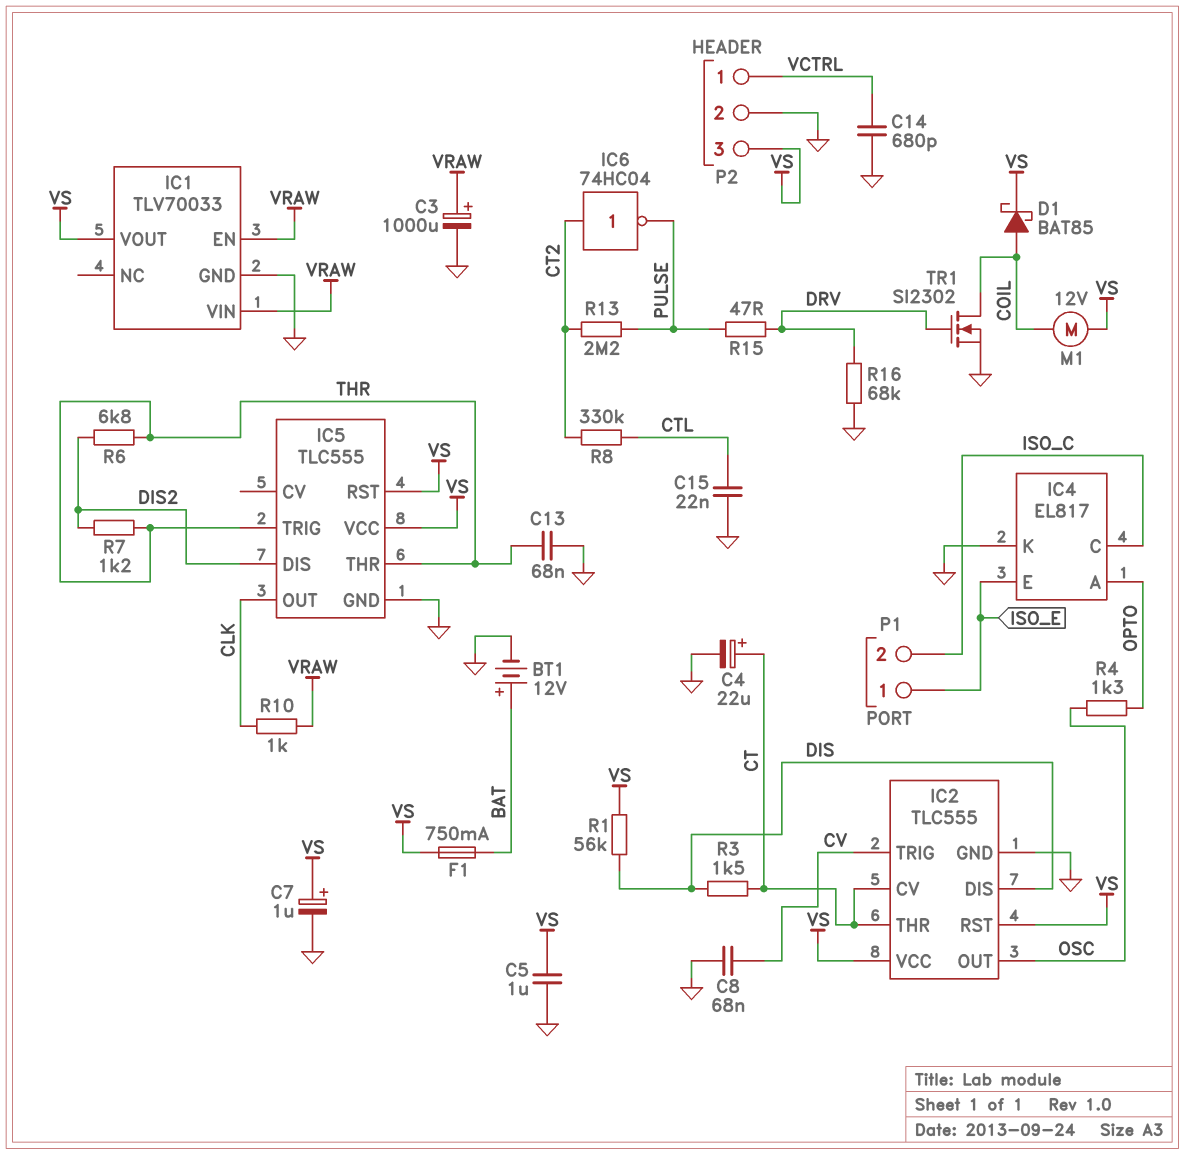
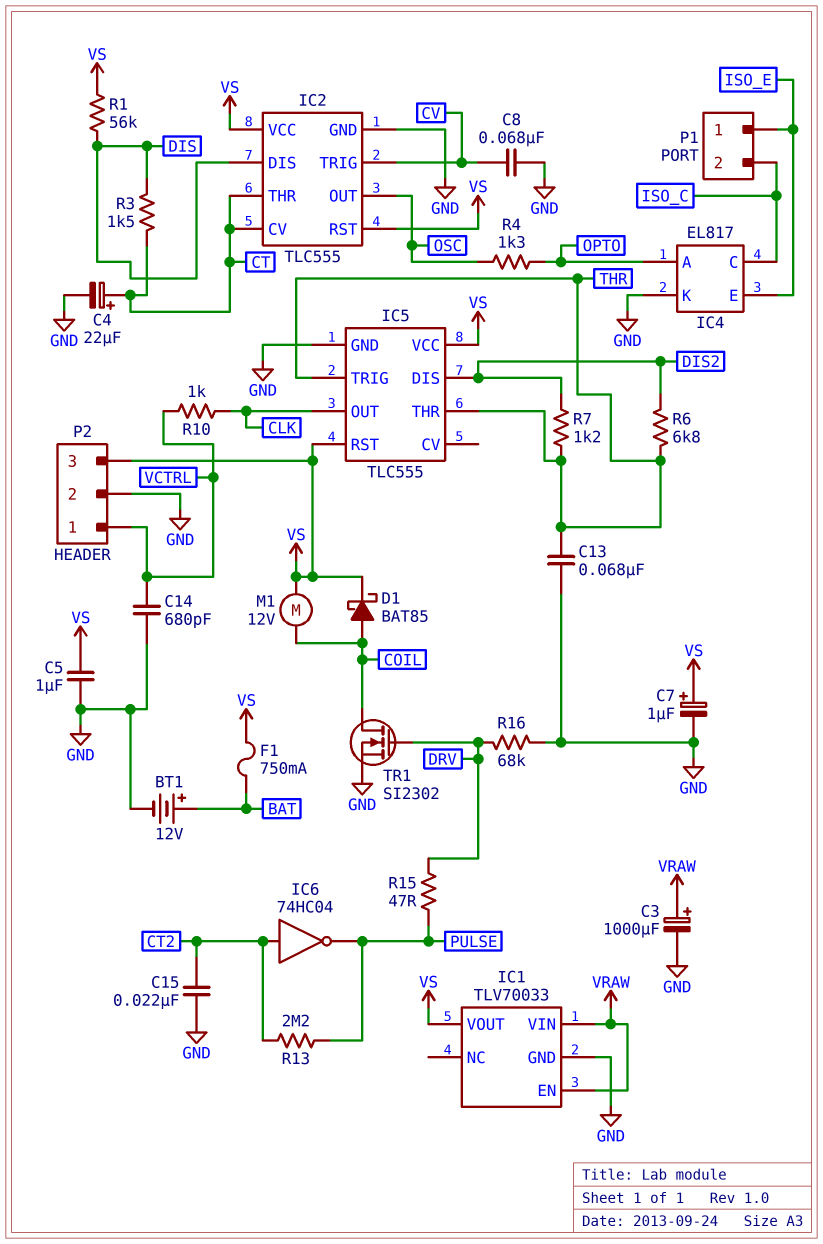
C15: 22nF (CTL, GND) -> 22nF (CT2, GND)
R8: 330k (CT2, CTL) -> none
R10: 1k (CLK, VRAW) -> 1k (CLK, VCTRL)

